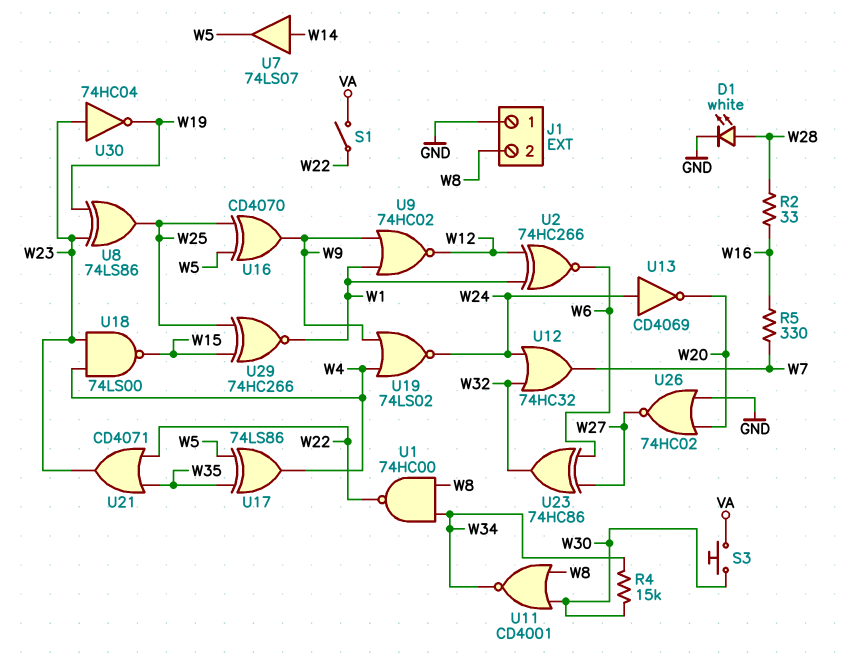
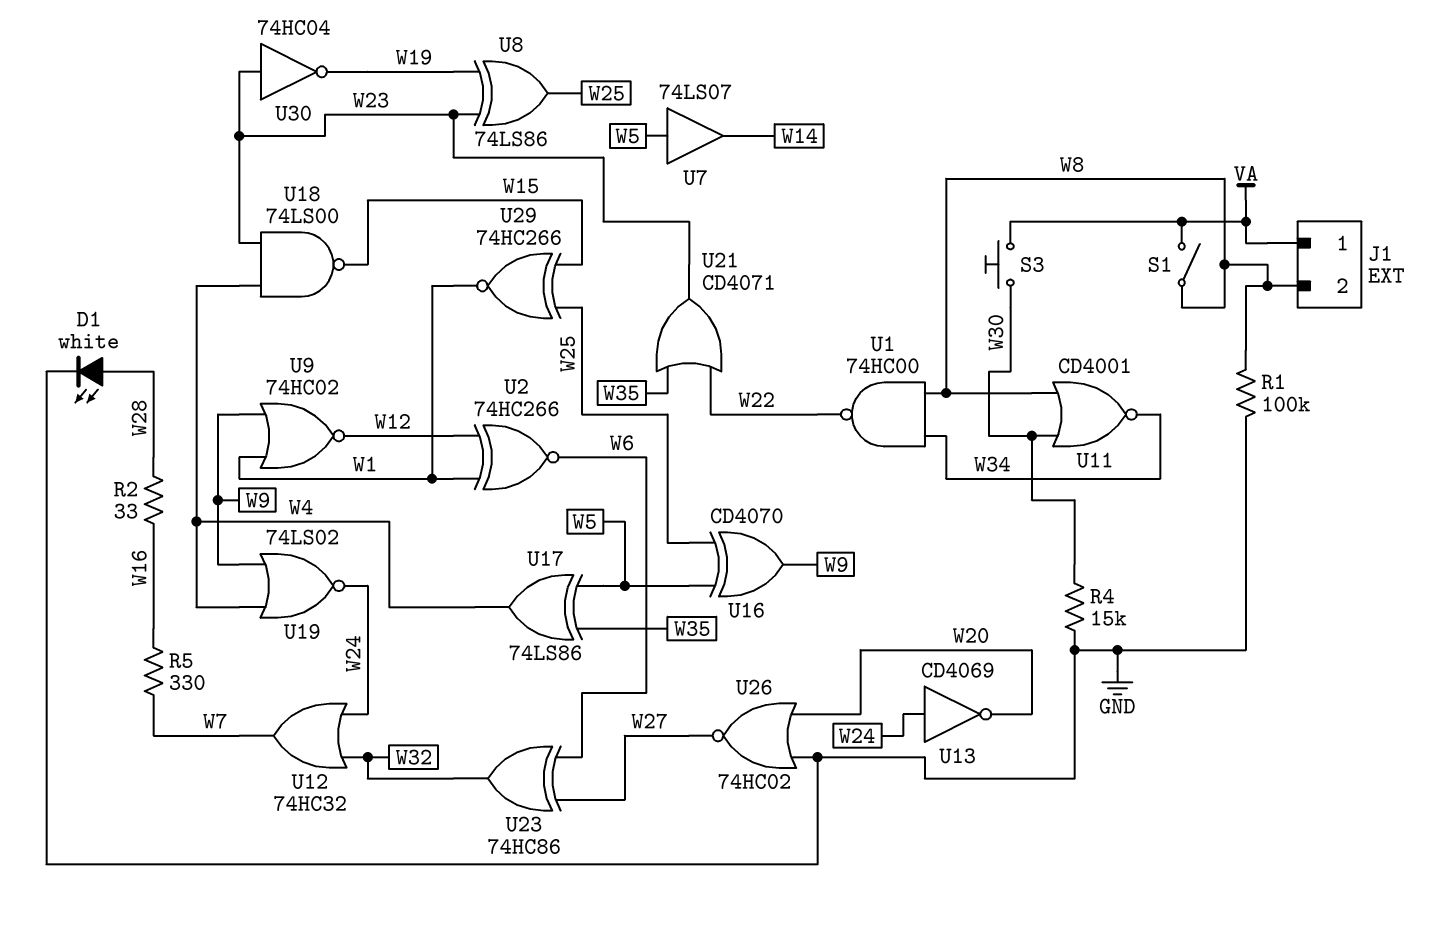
J1 pin 1: GND -> VA
R1: none -> 100k (GND, W8)
R4: 15k (W30, W34) -> 15k (GND, W30)
S1: switch (VA, W22) -> switch (VA, W8)
U7: buffer 74LS07 (in W14, out W5) -> buffer 74LS07 (in W5, out W14)

